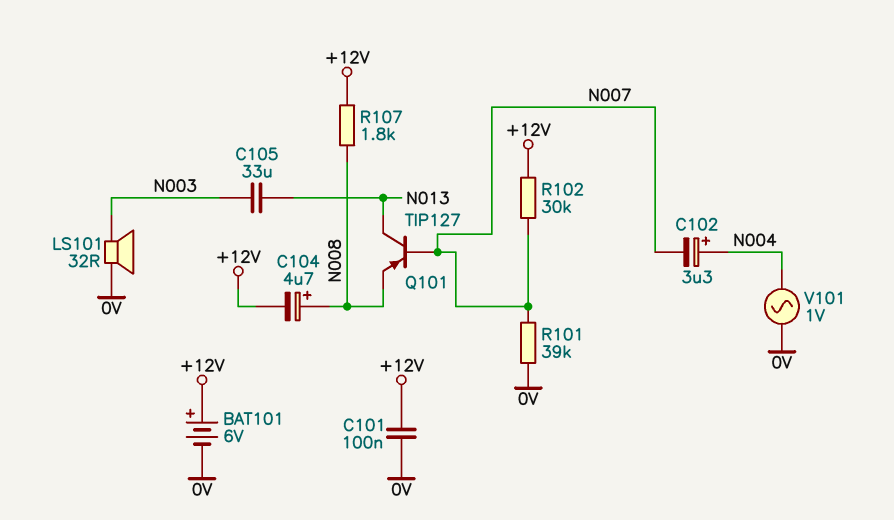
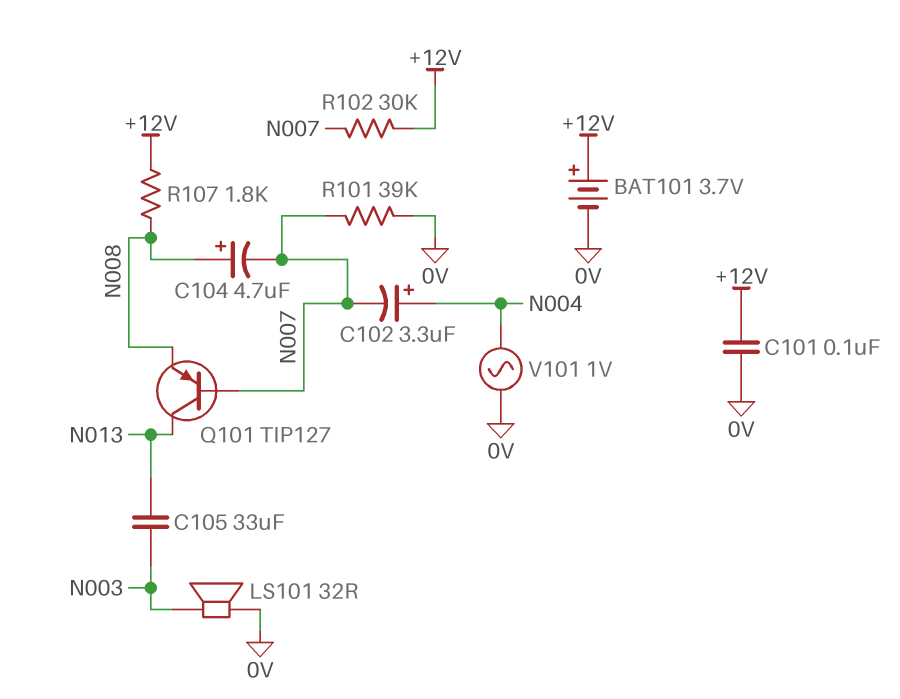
BAT101: 6V (plus +12V, minus 0V) -> 3.7V (plus +12V, minus 0V)
C104: 4.7uF (plus N008, minus +12V) -> 4.7uF (plus N008, minus N007)

